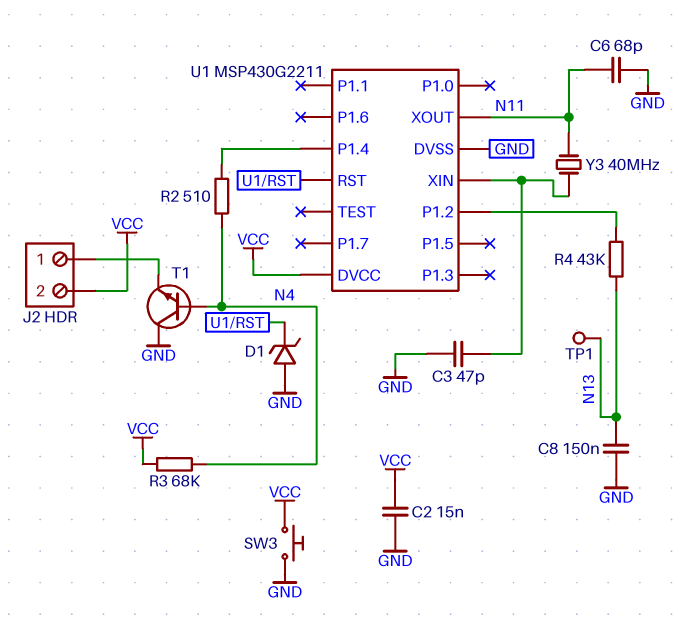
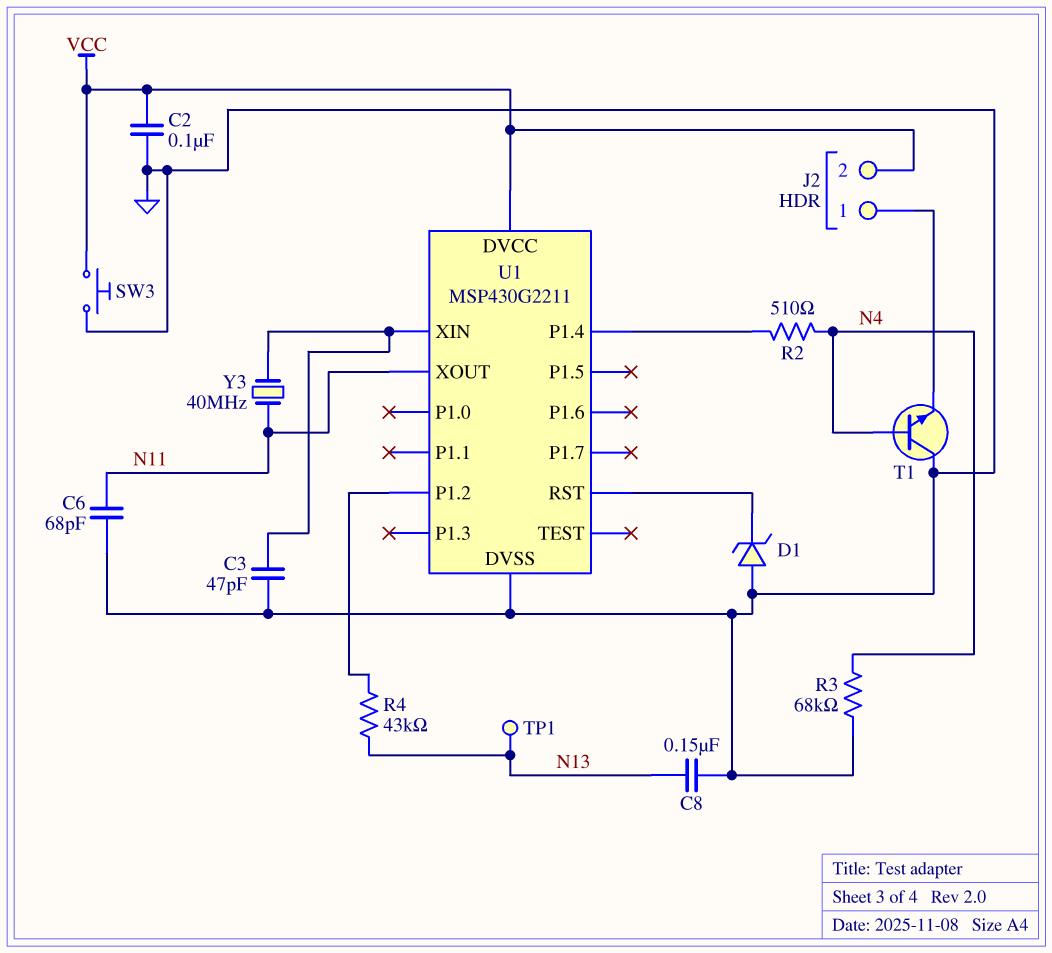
C2: 15nF (GND, VCC) -> 100nF (GND, VCC)
R3: 68k (N4, VCC) -> 68k (GND, N4)

